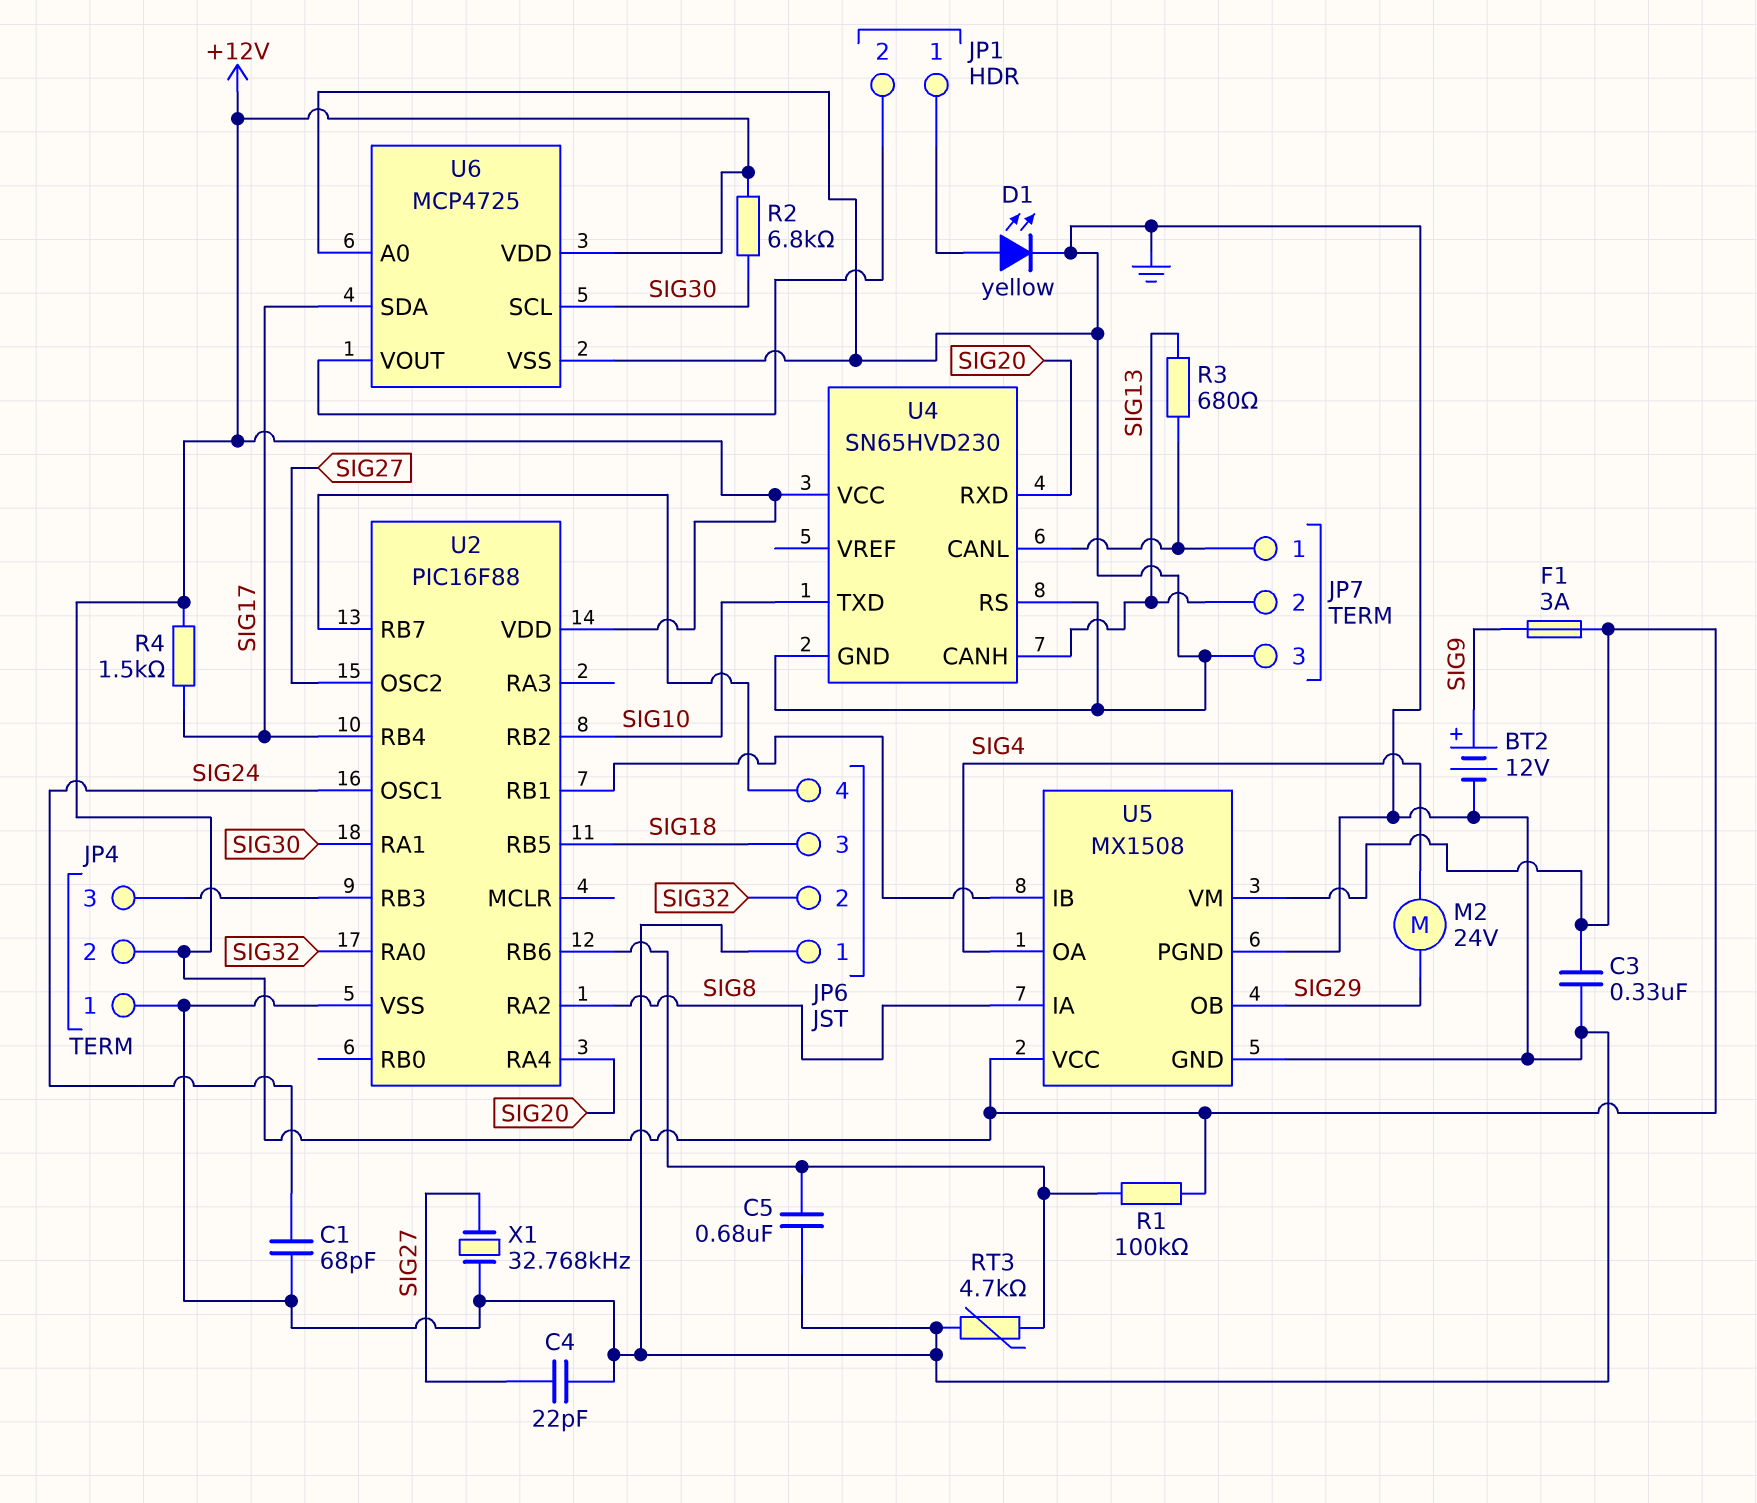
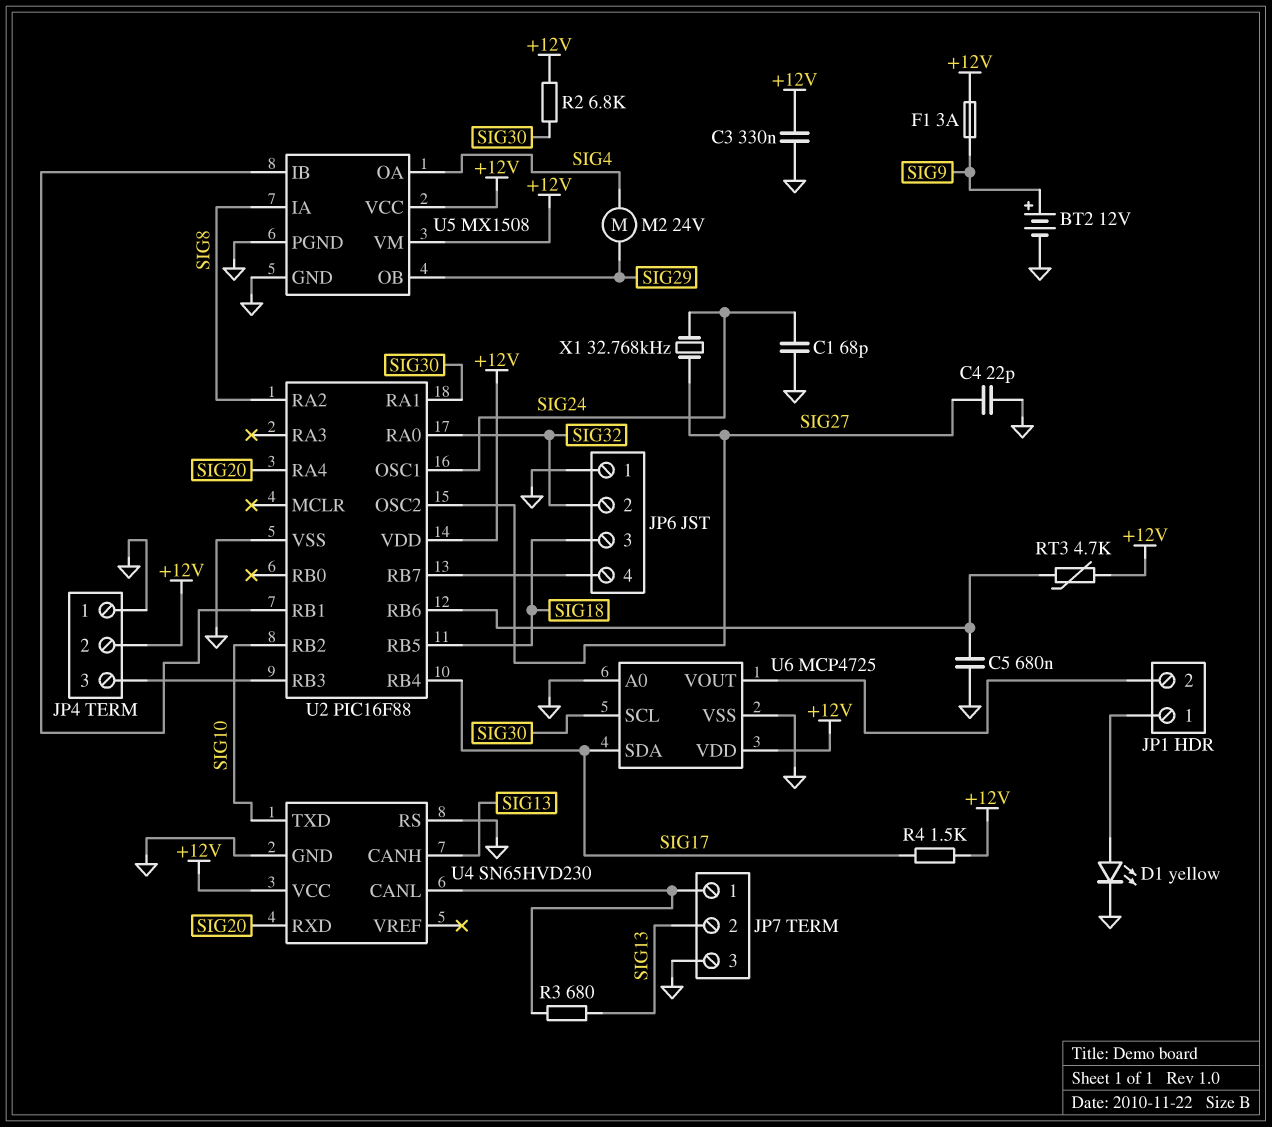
R1: 100k (+12V, U2/RB6) -> none
RT3: 4.7k (GND, U2/RB6) -> 4.7k (+12V, U2/RB6)
X1: 32.768kHz (GND, SIG27) -> 32.768kHz (SIG24, SIG27)

